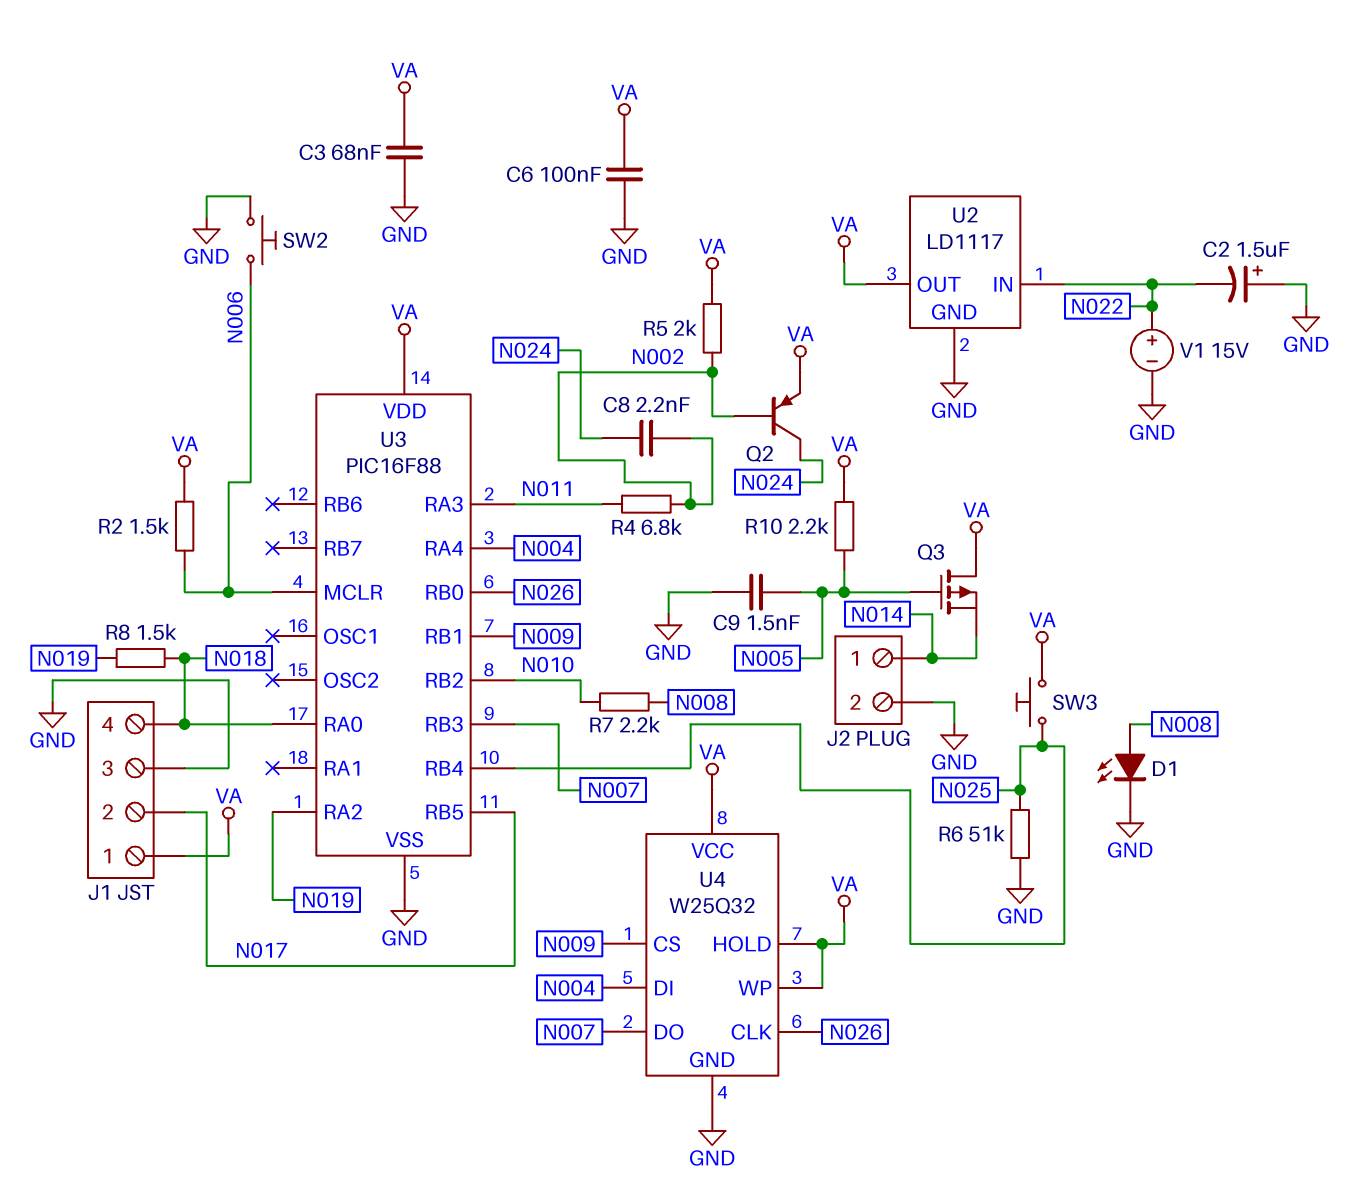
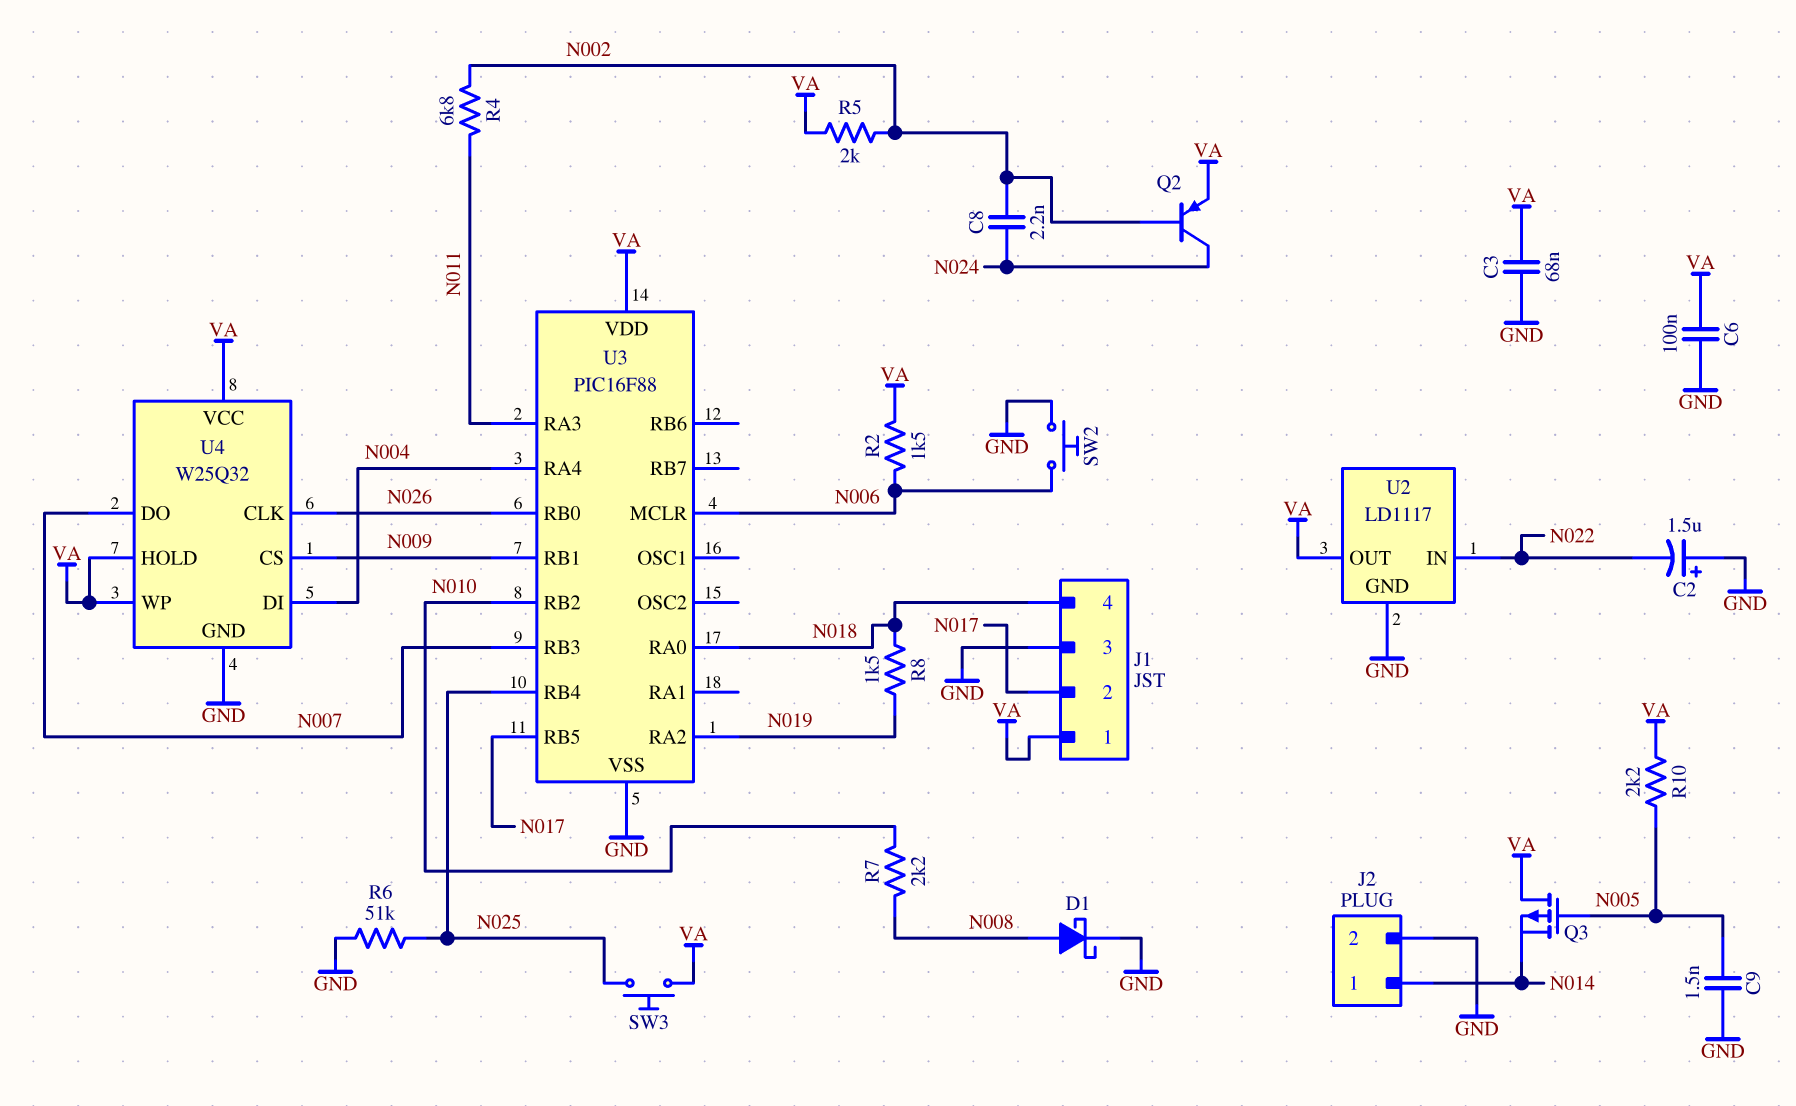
D1: LED (A N008, K GND) -> schottky (A N008, K GND)
V1: 15V (plus N022, minus GND) -> none

